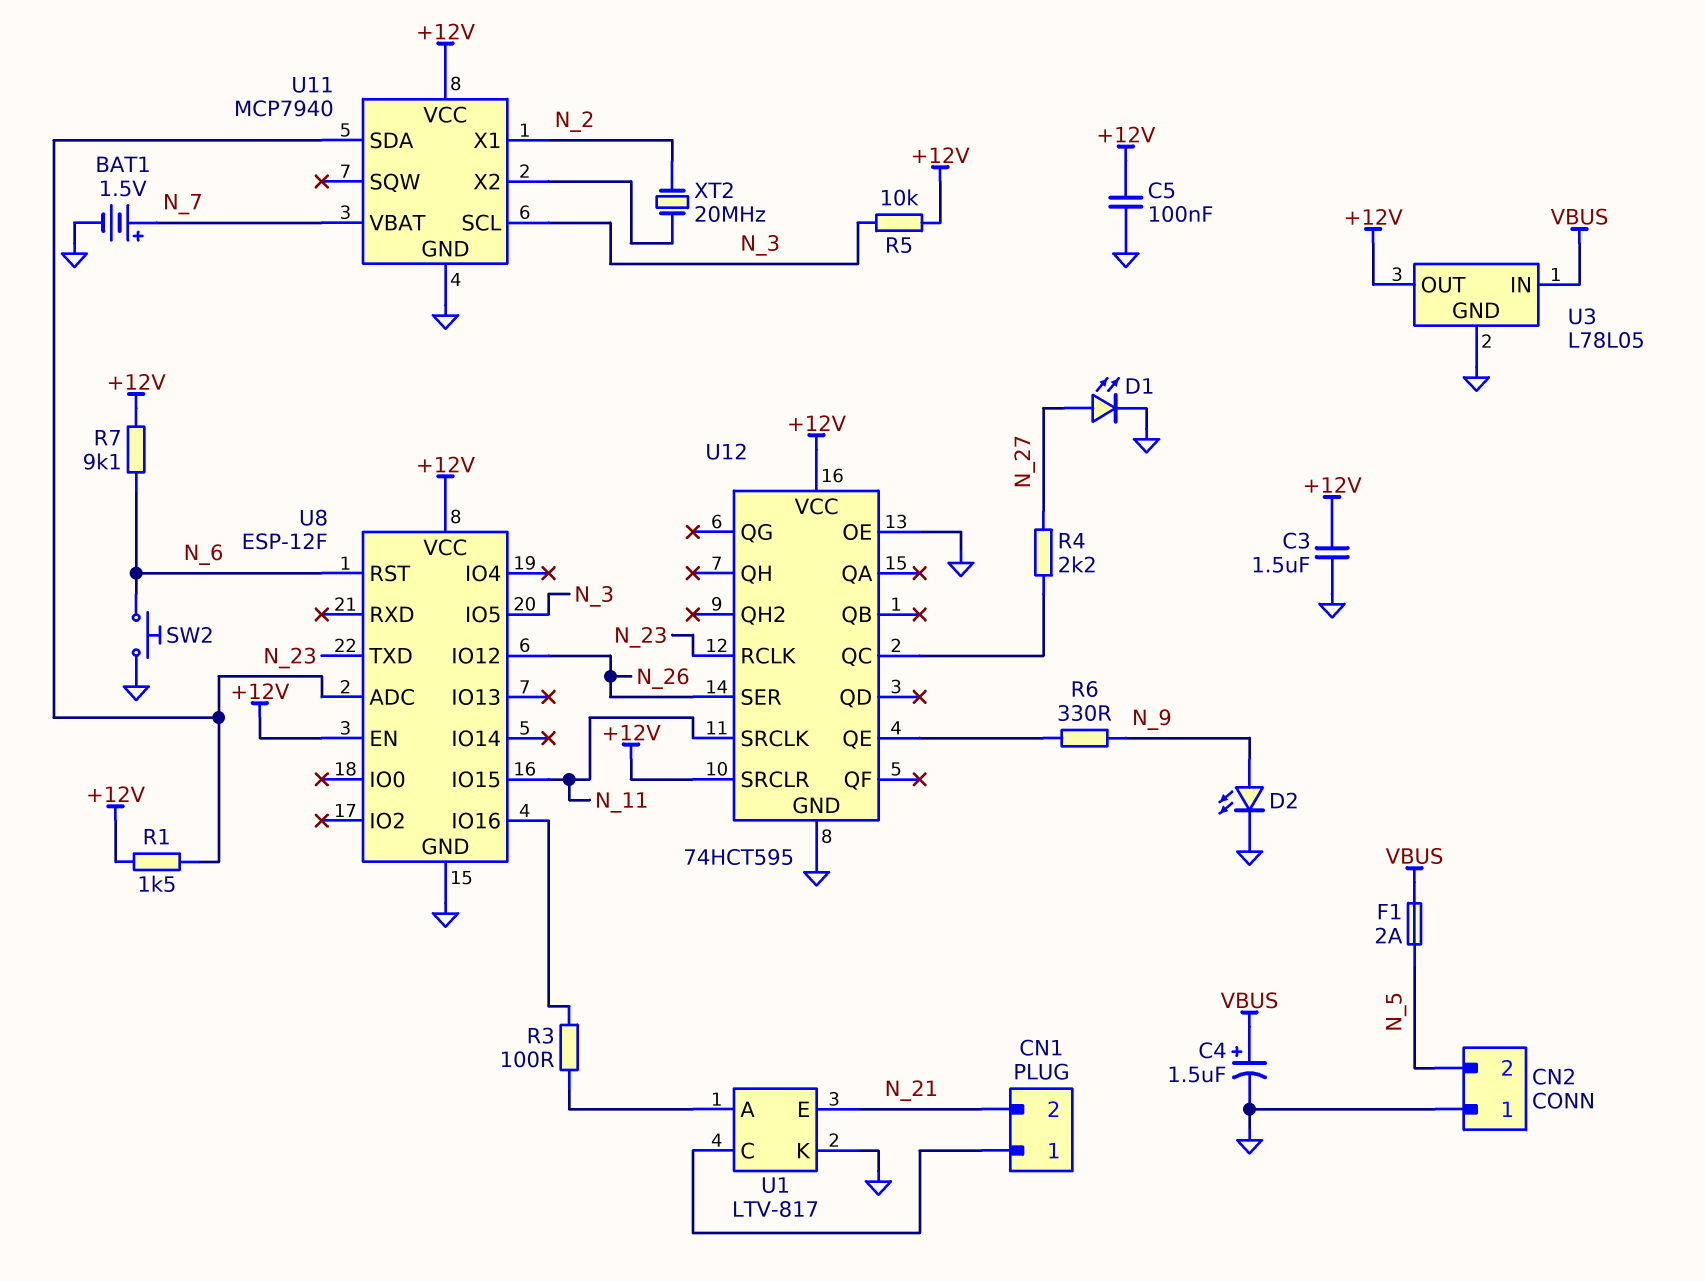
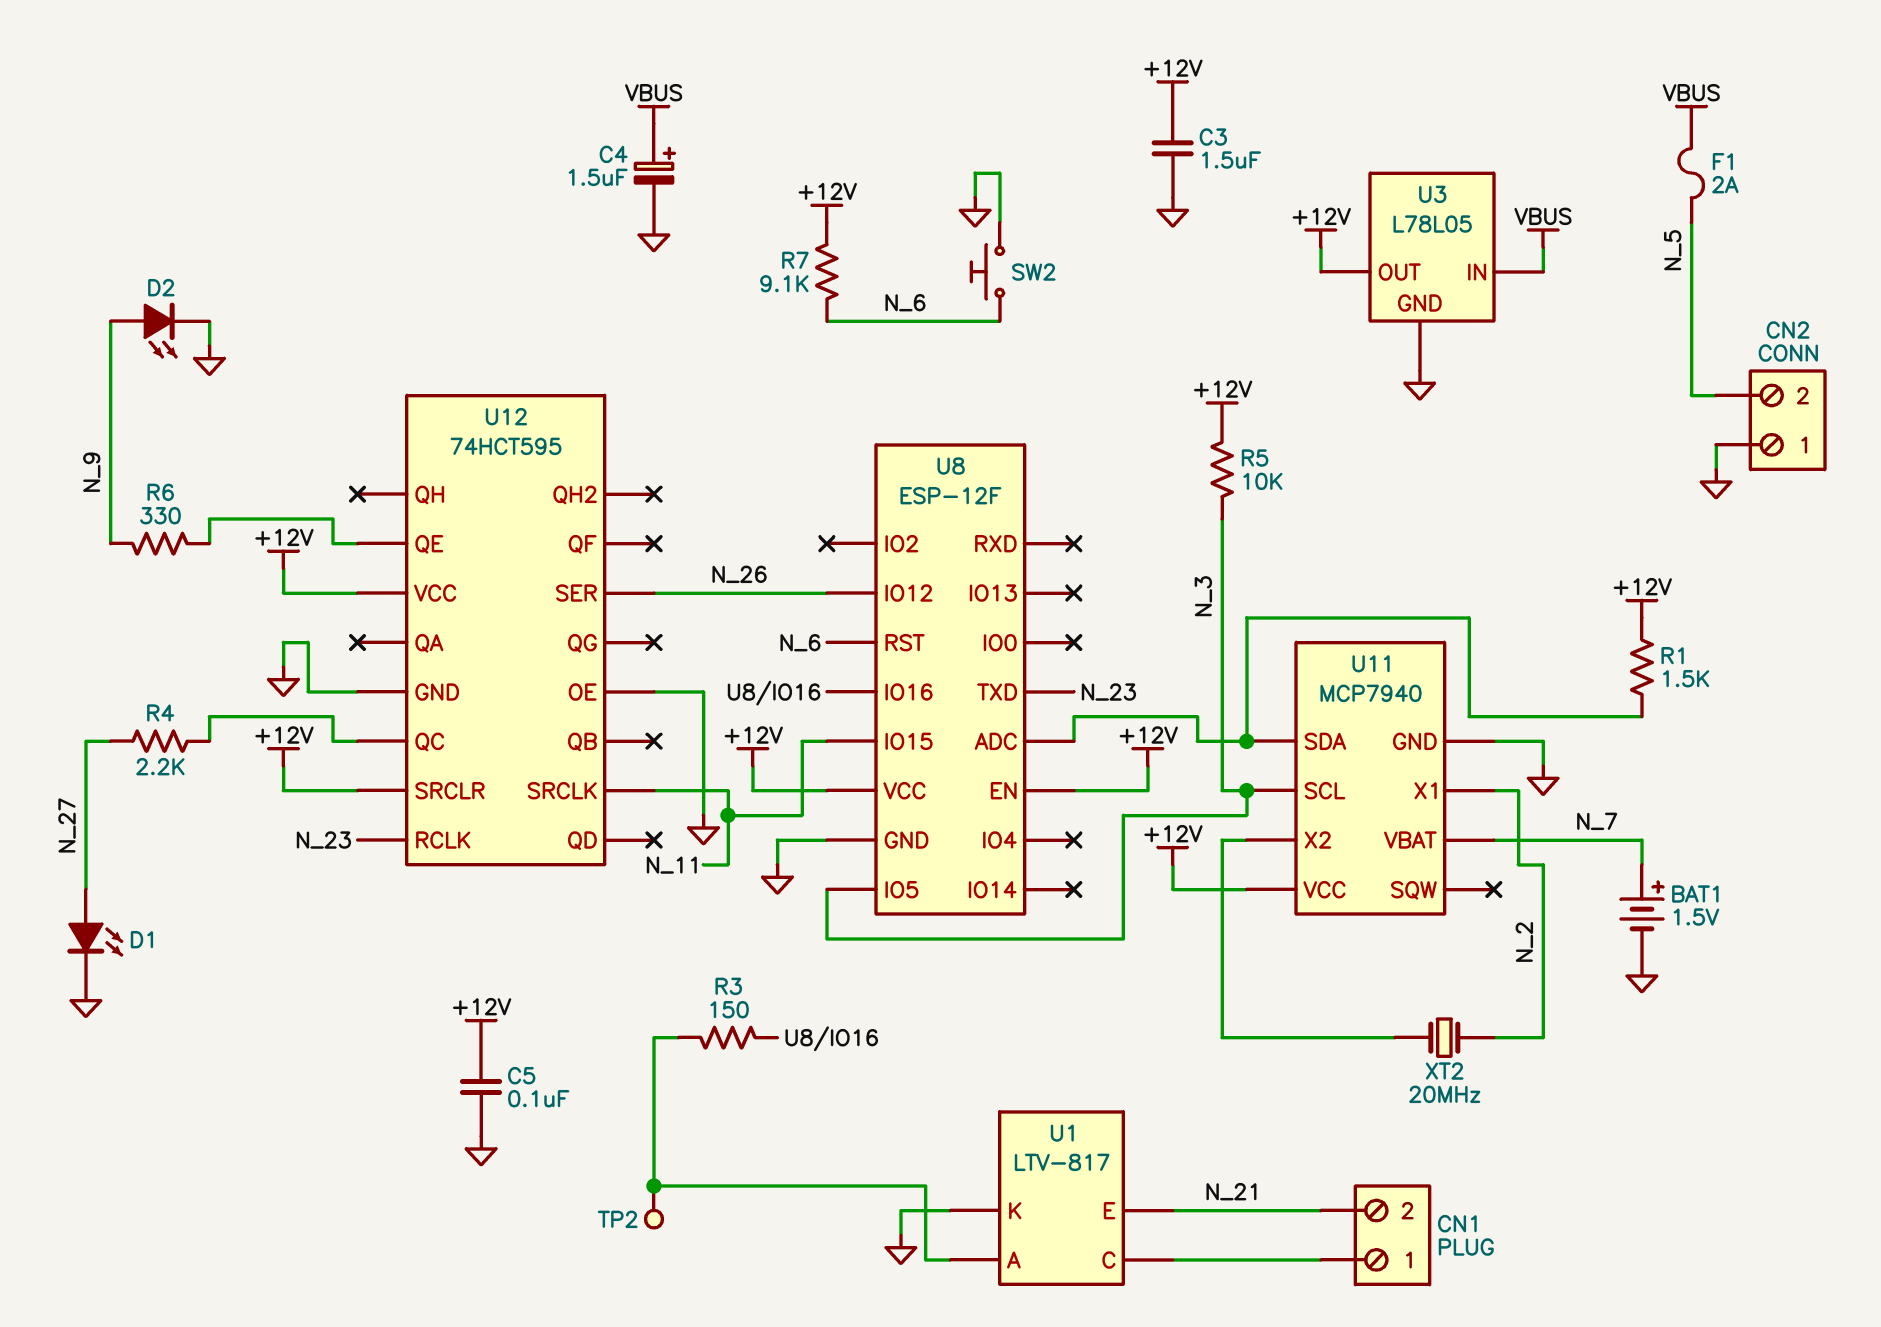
R3: 100 (U1/A, U8/IO16) -> 150 (U1/A, U8/IO16)
TP2: none -> test point (U1/A)

